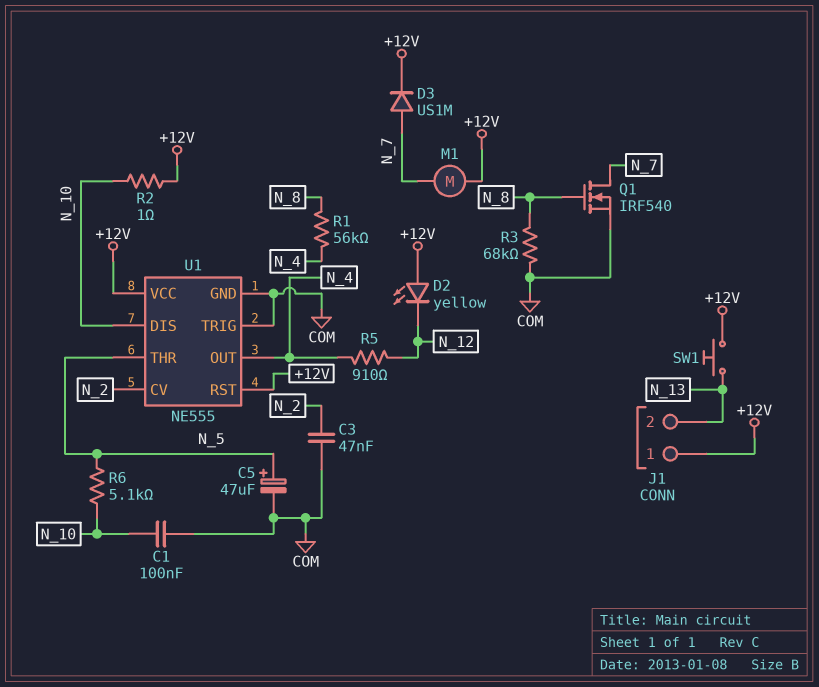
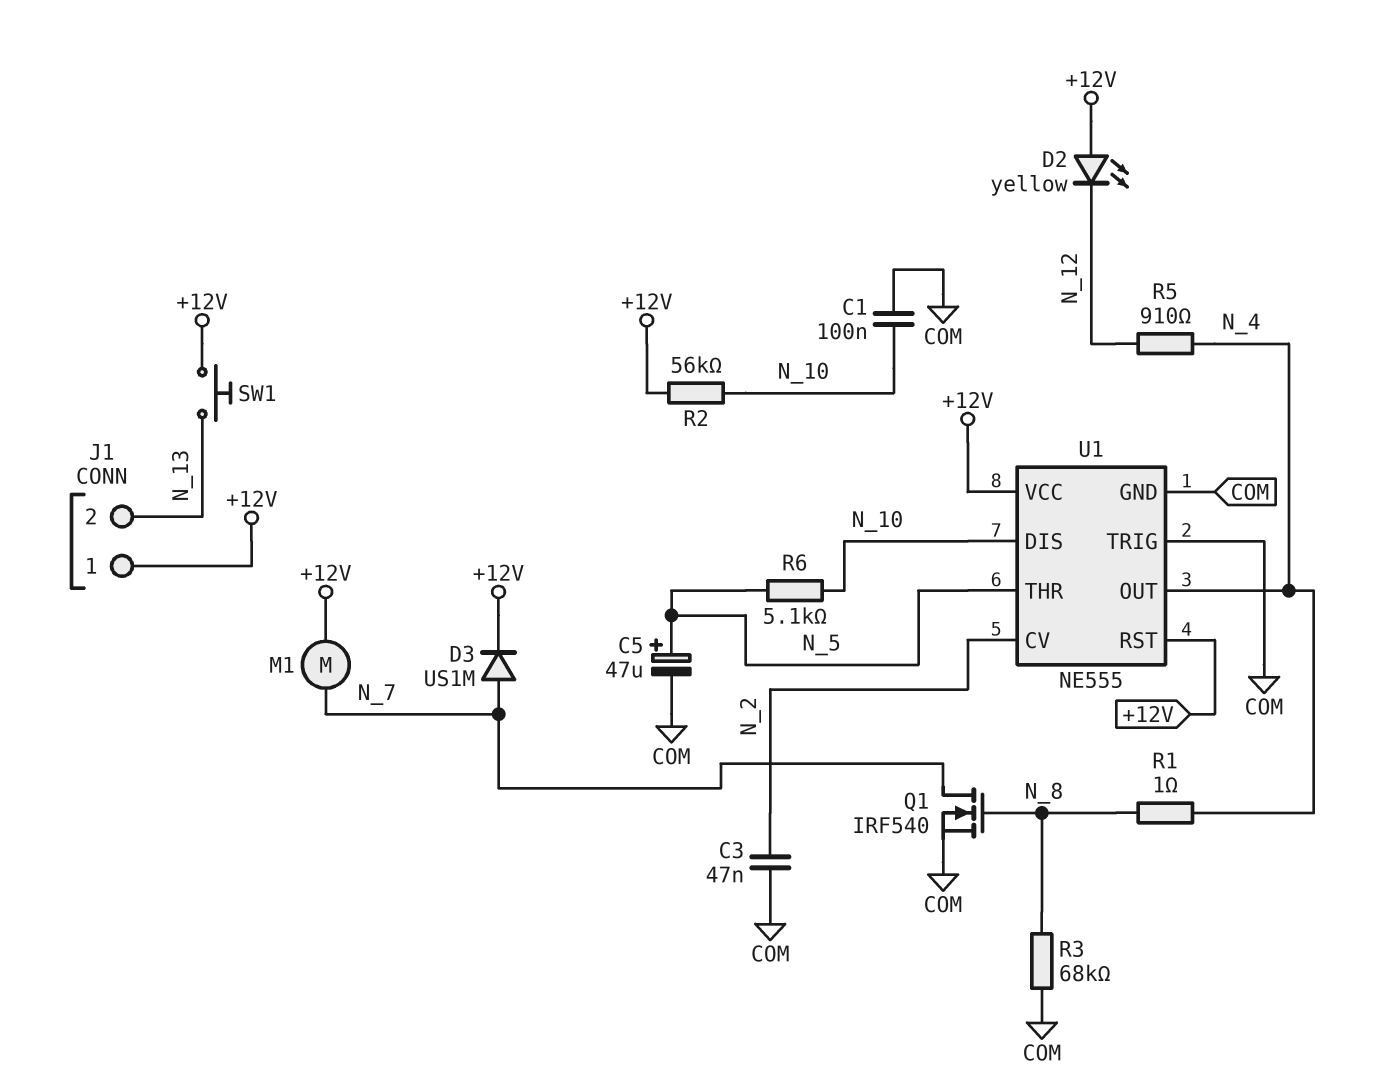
R1: 56k (N_4, N_8) -> 1 (N_4, N_8)
R2: 1 (+12V, N_10) -> 56k (+12V, N_10)

